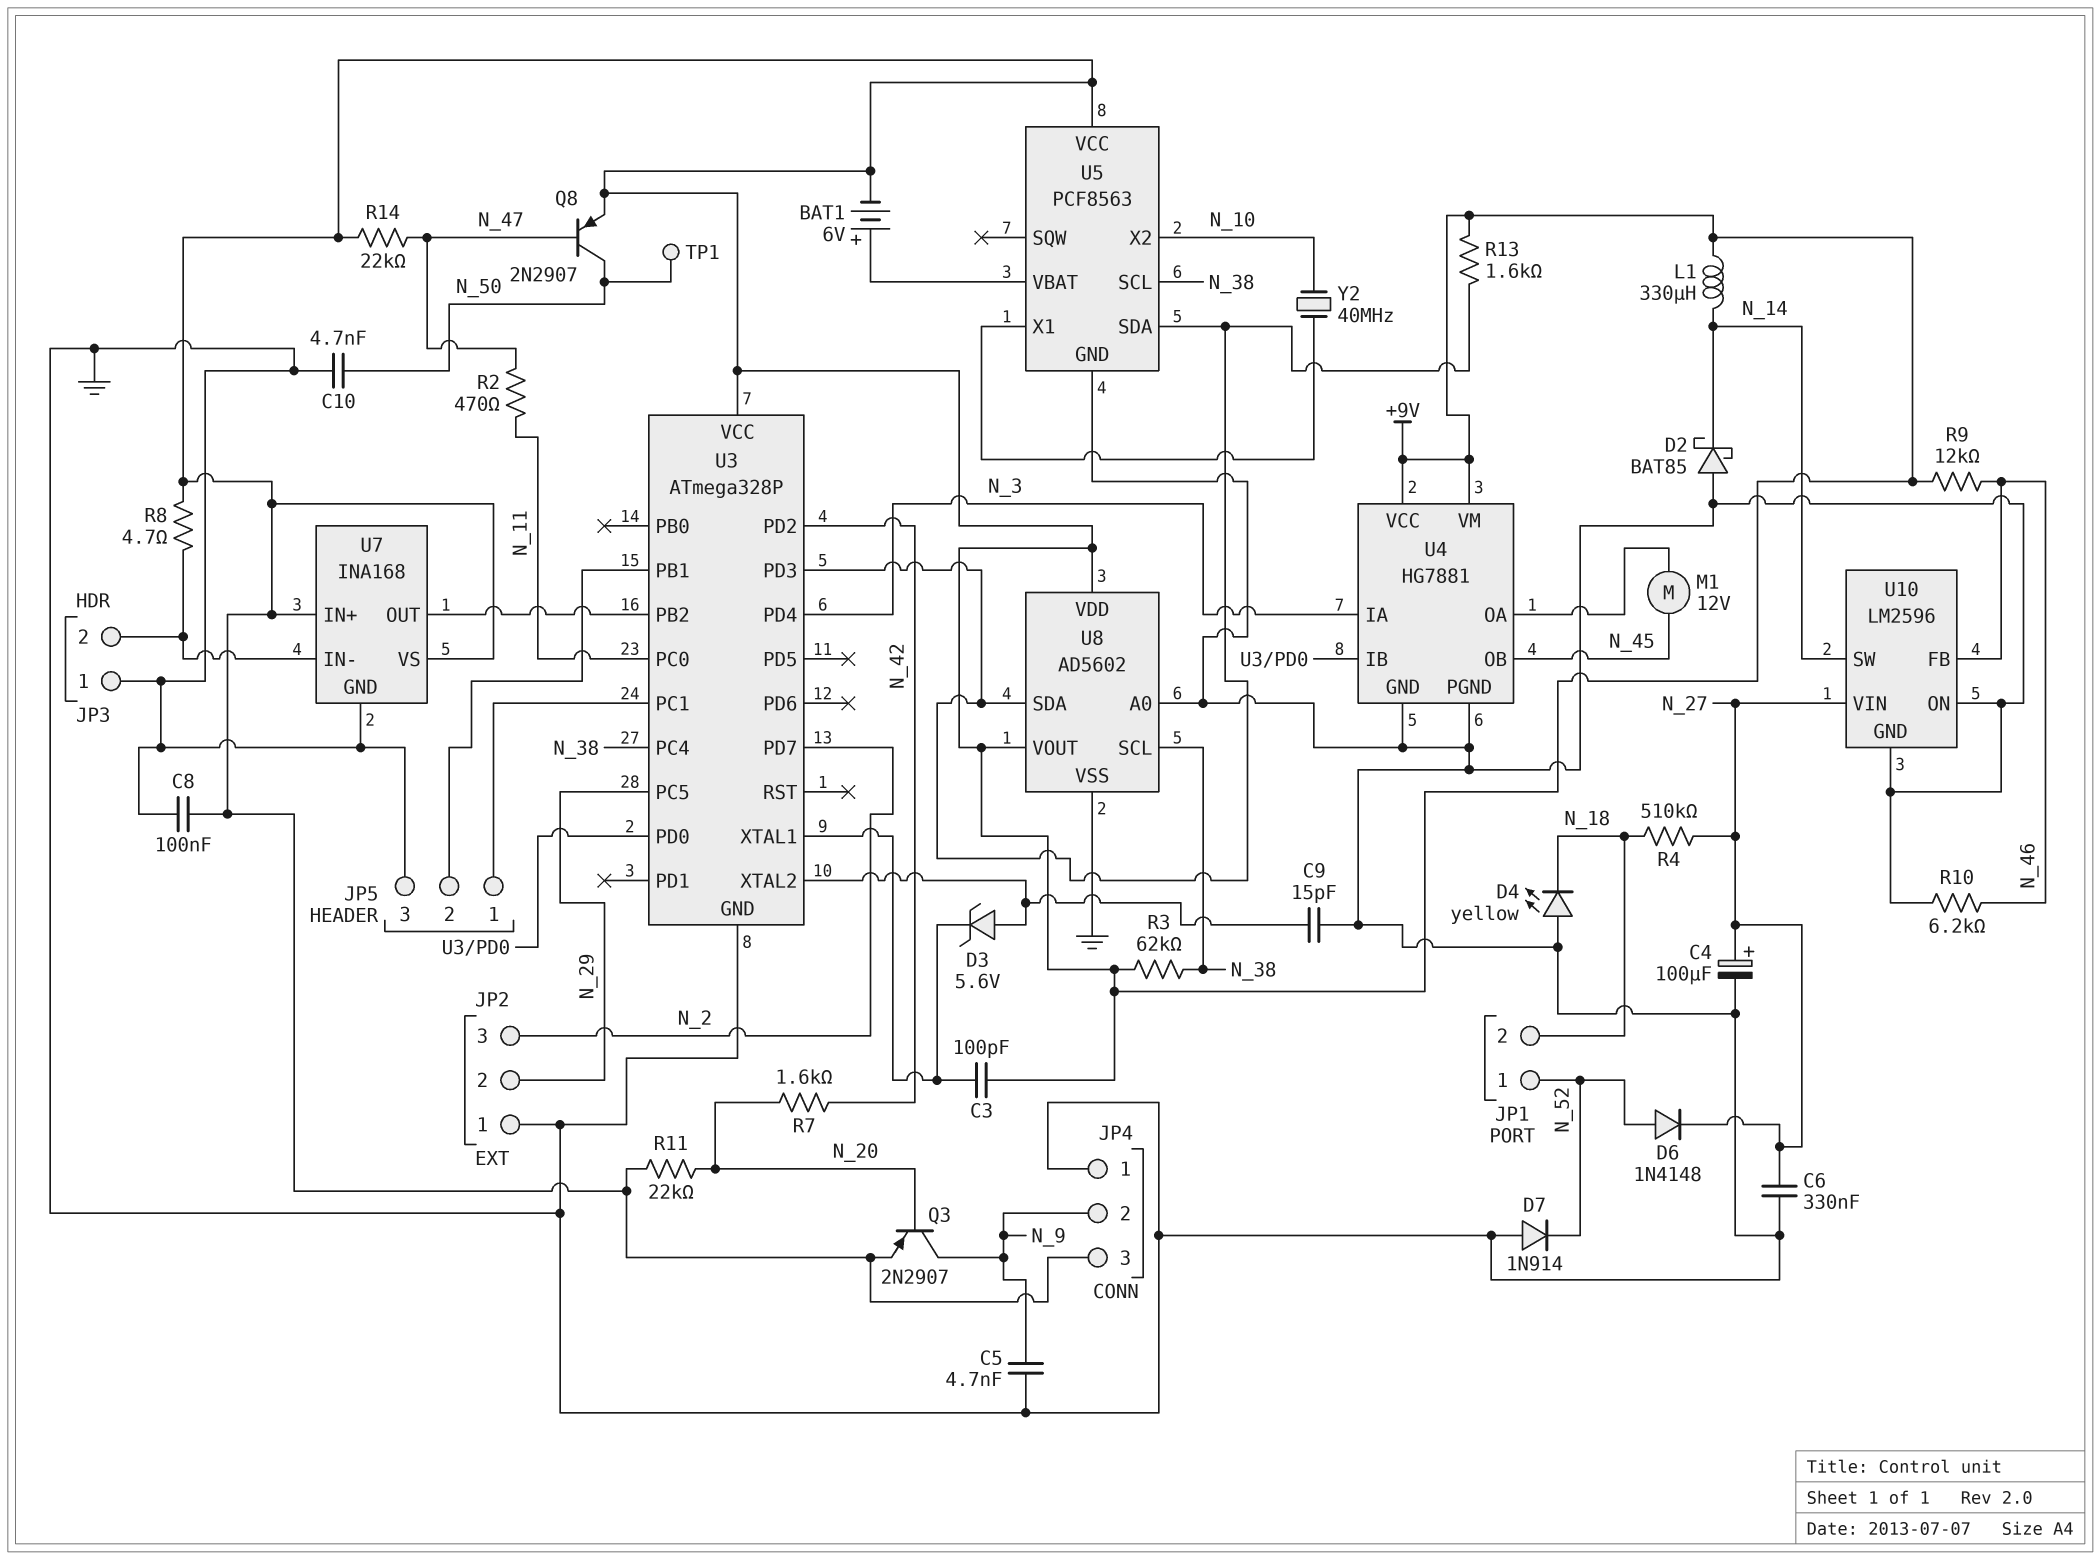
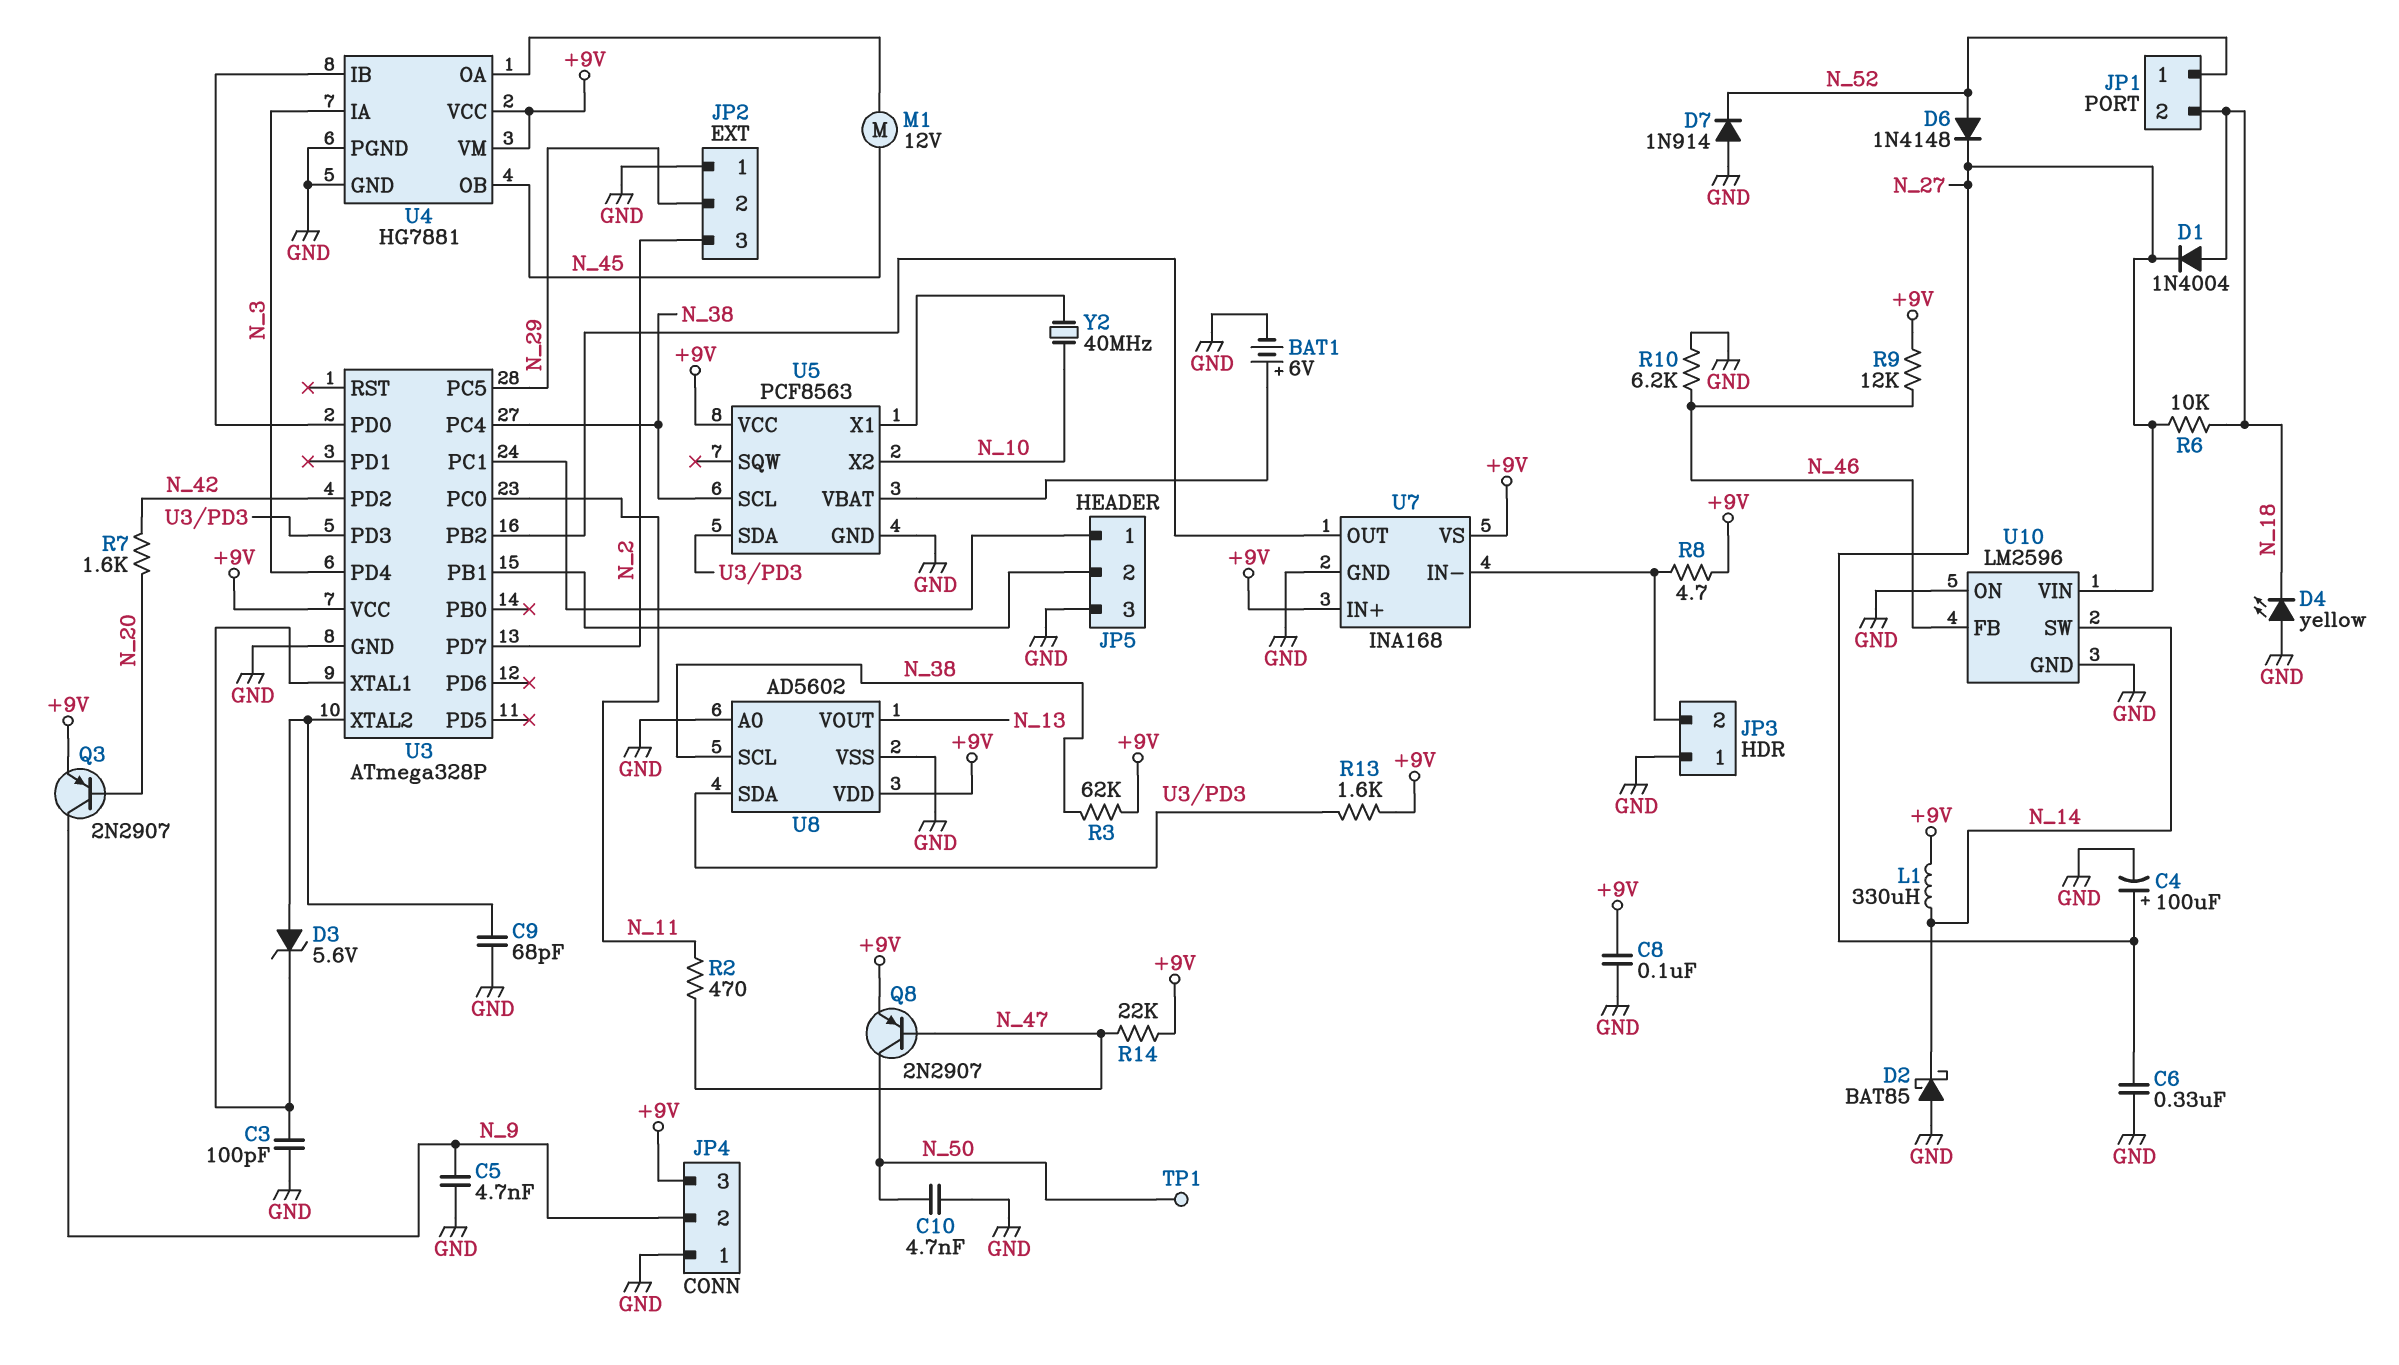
BAT1: 6V (plus U5/VBAT, minus +9V) -> 6V (plus U5/VBAT, minus GND)
C3: 100pF (+9V, U3/XTAL1) -> 100pF (GND, U3/XTAL1)
C9: 15pF (GND, U3/XTAL2) -> 68pF (GND, U3/XTAL2)
D1: none -> diode 1N4004 (A N_18, K N_27)
R4: 510k (N_18, N_27) -> none
R6: none -> 10k (N_18, N_27)
R11: 22k (+9V, N_20) -> none
U8 pin VOUT: +9V -> N_13

